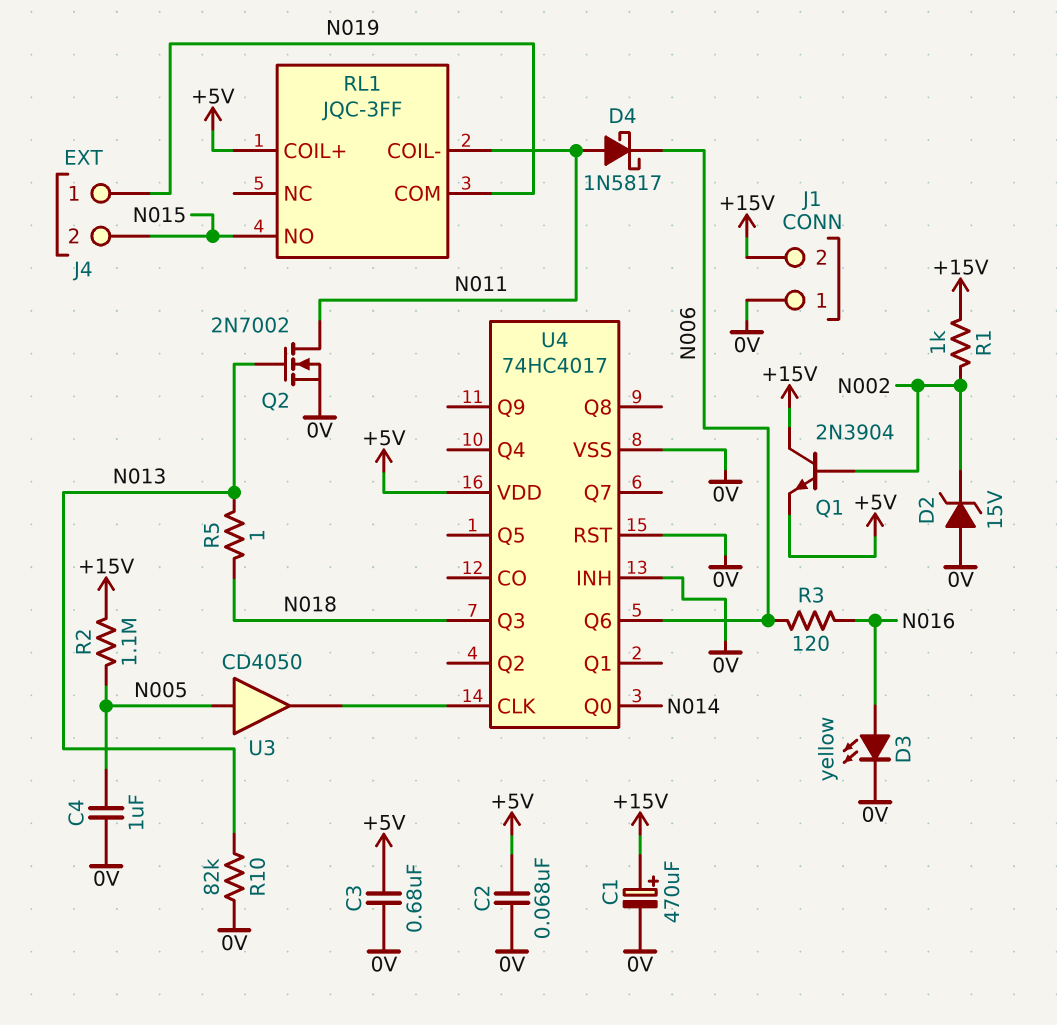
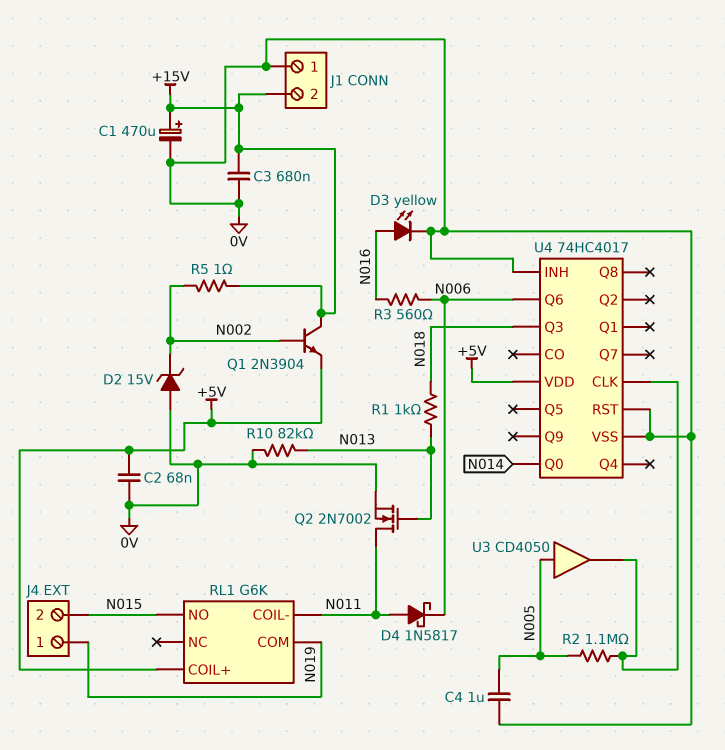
C3: 680nF (+5V, 0V) -> 680nF (+15V, 0V)
R1: 1k (+15V, N002) -> 1k (N013, N018)
R2: 1.1M (+15V, N005) -> 1.1M (N005, U4/CLK)
R3: 120 (N006, N016) -> 560 (N006, N016)
R5: 1 (N013, N018) -> 1 (+15V, N002)
RL1: JQC-3FF -> G6K

